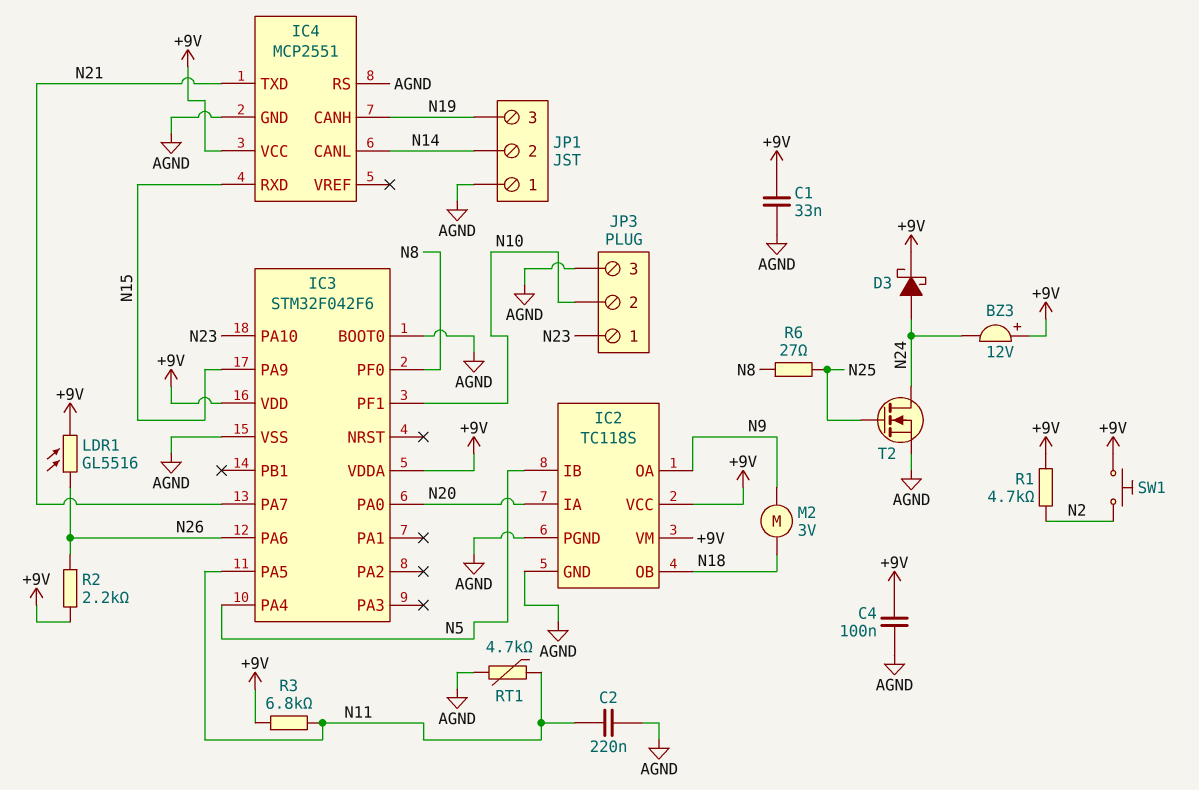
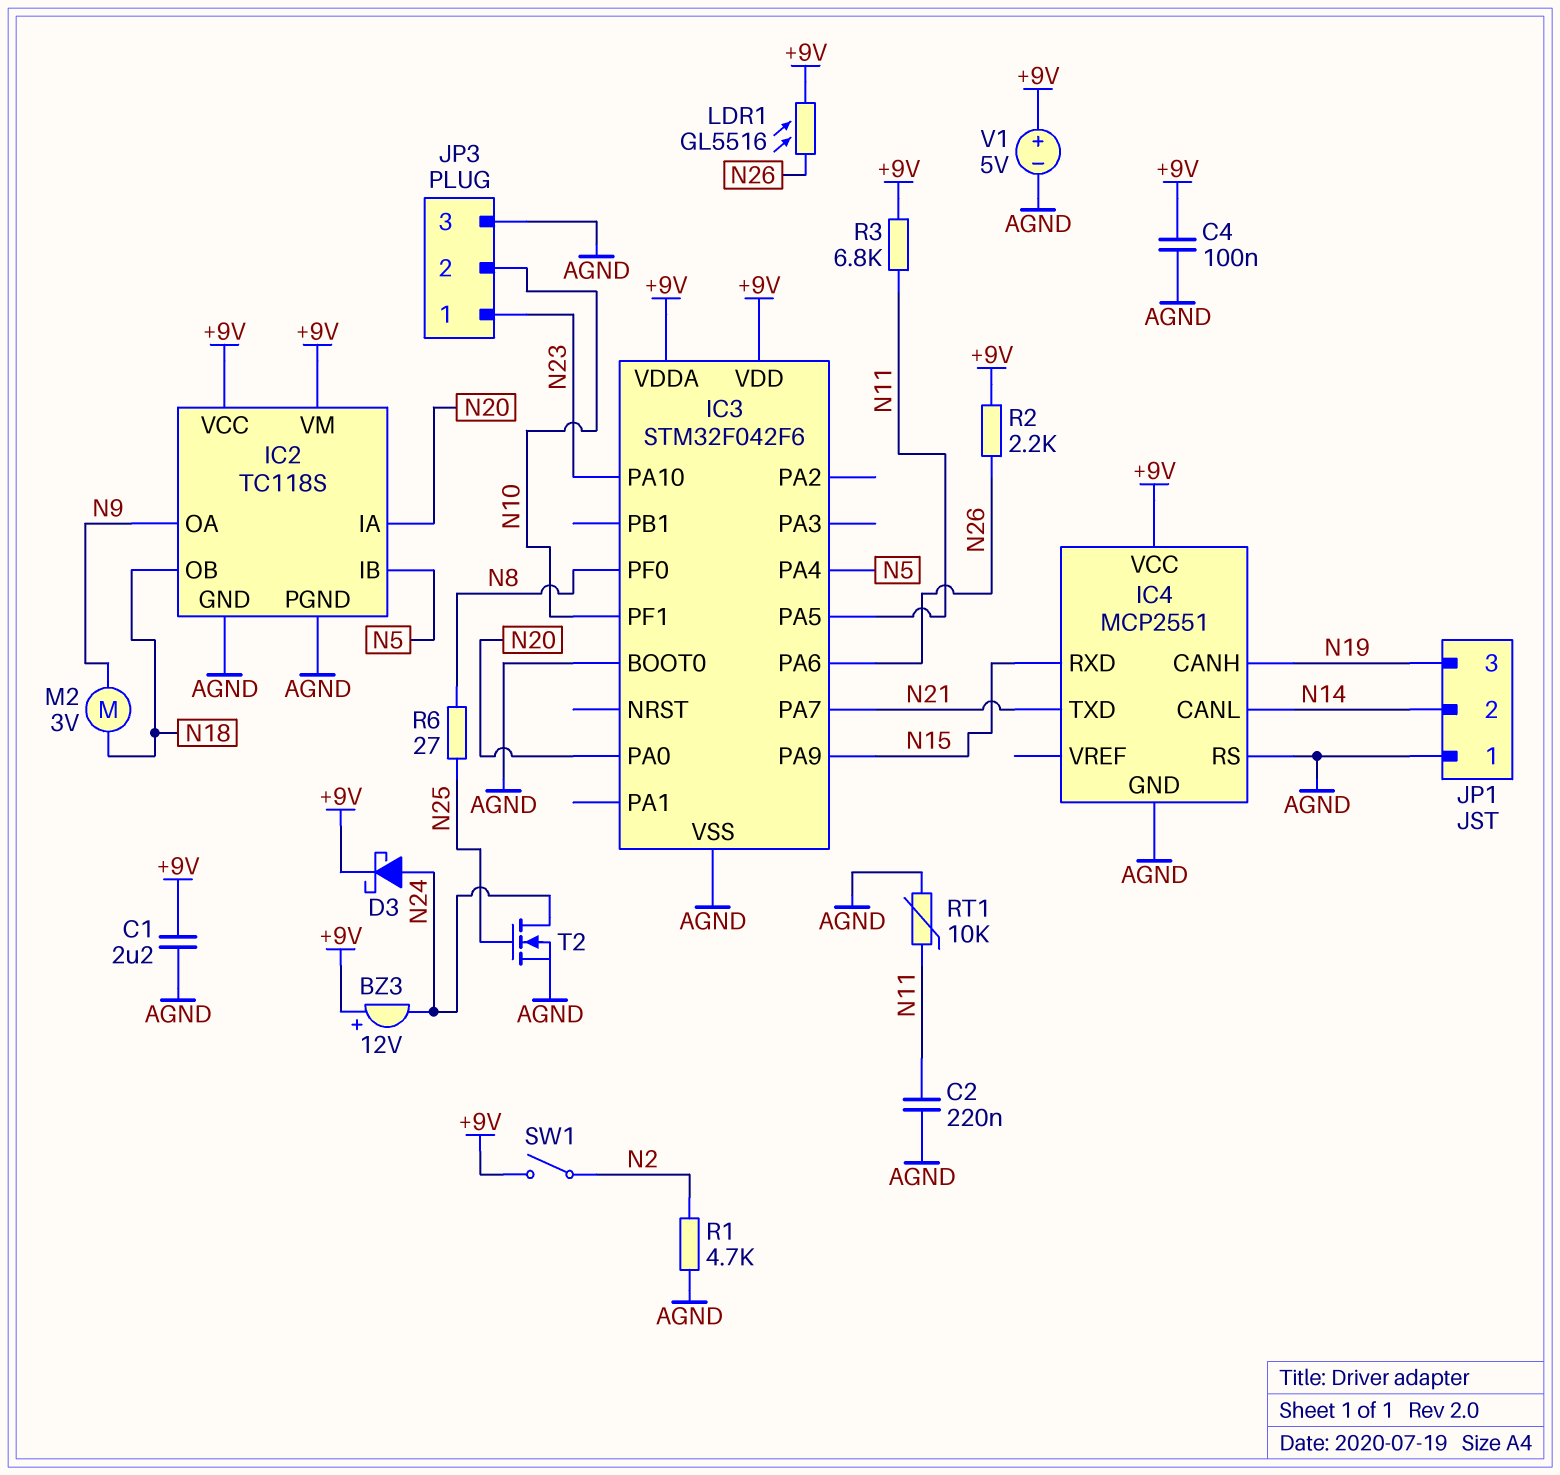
C1: 33nF (+9V, AGND) -> 2.2uF (+9V, AGND)
R1: 4.7k (+9V, N2) -> 4.7k (AGND, N2)
RT1: 4.7k (AGND, N11) -> 10k (AGND, N11)
SW1: button (+9V, N2) -> switch (+9V, N2)
V1: none -> 5V (plus +9V, minus AGND)

